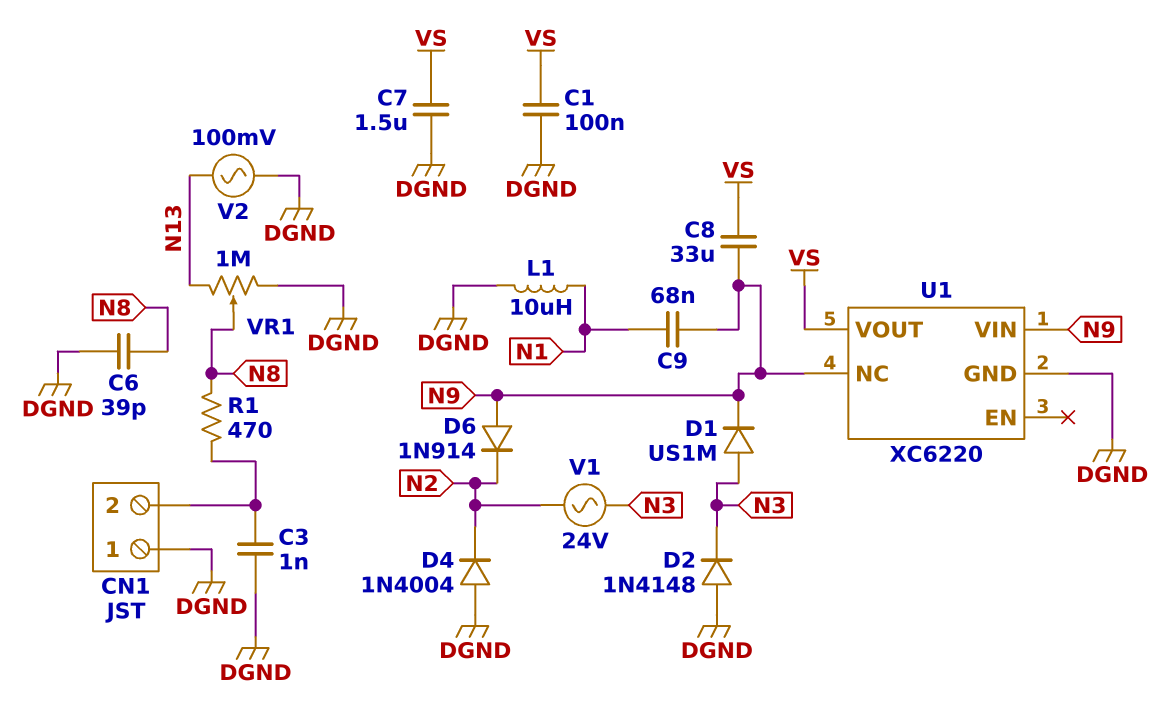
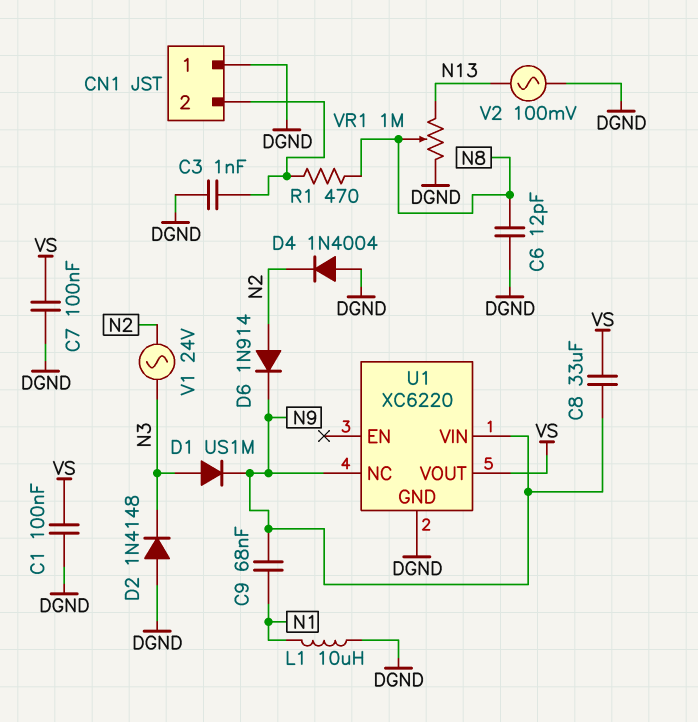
C6: 39pF (DGND, N8) -> 12pF (DGND, N8)
C7: 1.5uF (DGND, VS) -> 100nF (DGND, VS)
D6: diode 1N914 (A N9, K N2) -> diode 1N914 (A N2, K N9)

